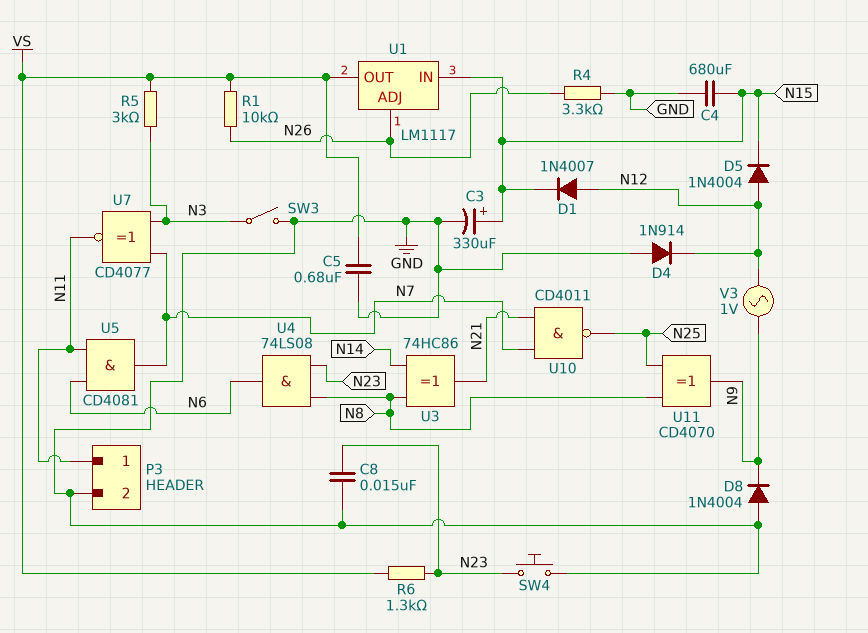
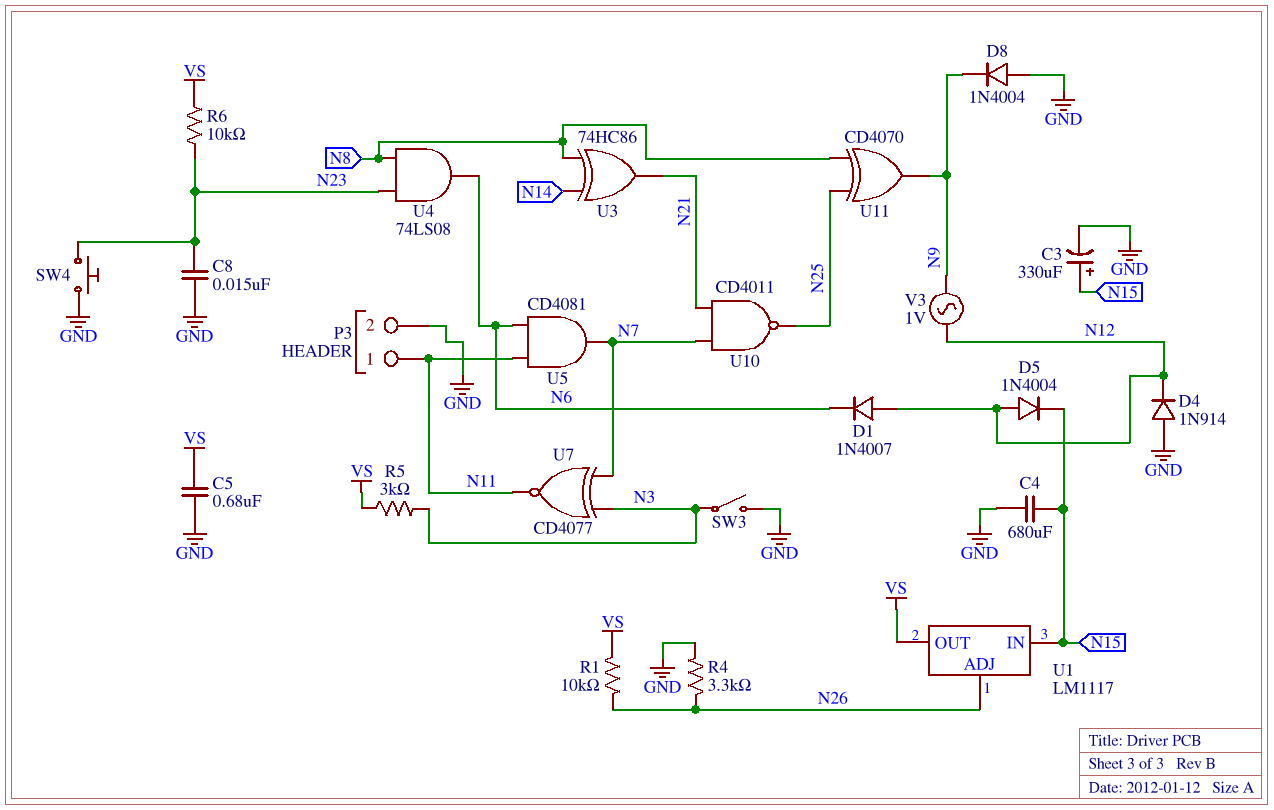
D1: diode 1N4007 (A N12, K N15) -> diode 1N4007 (A N12, K N6)
R6: 1.3k (N23, VS) -> 10k (N23, VS)

